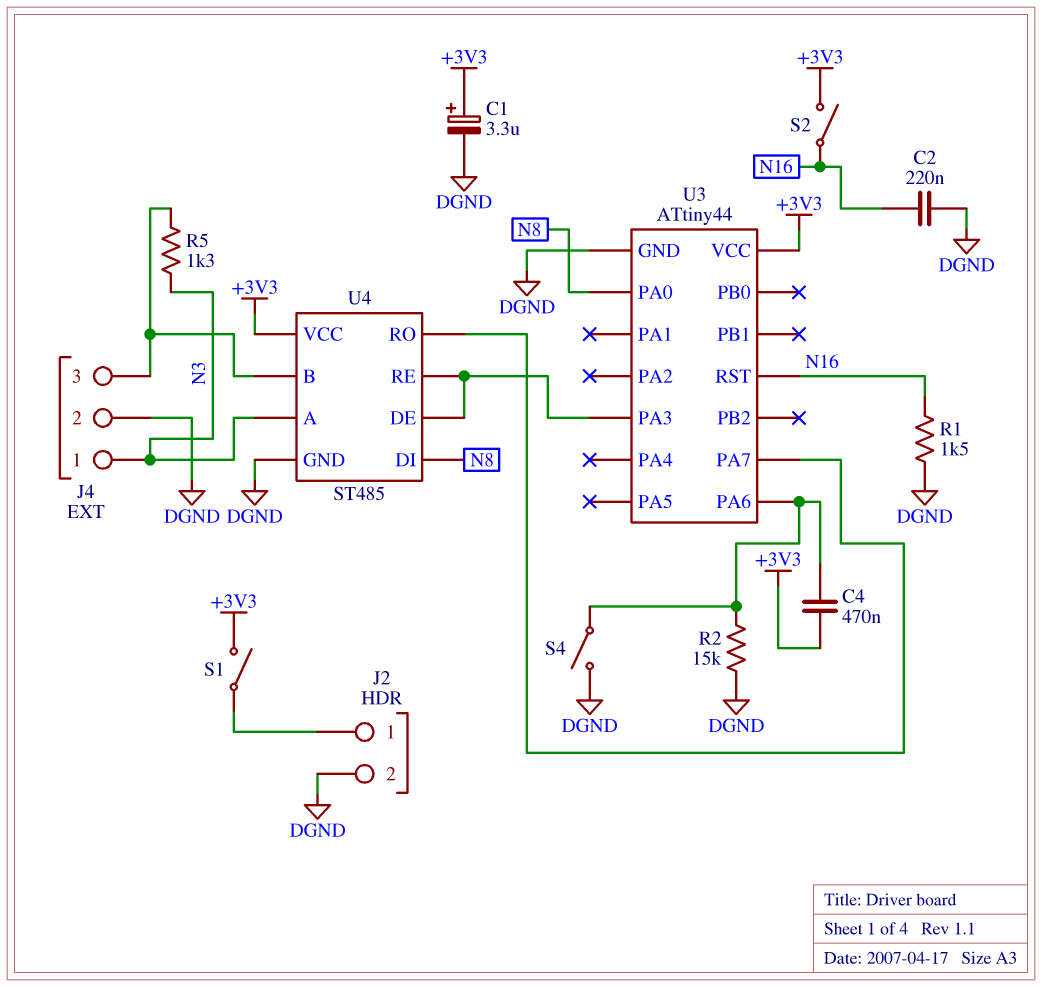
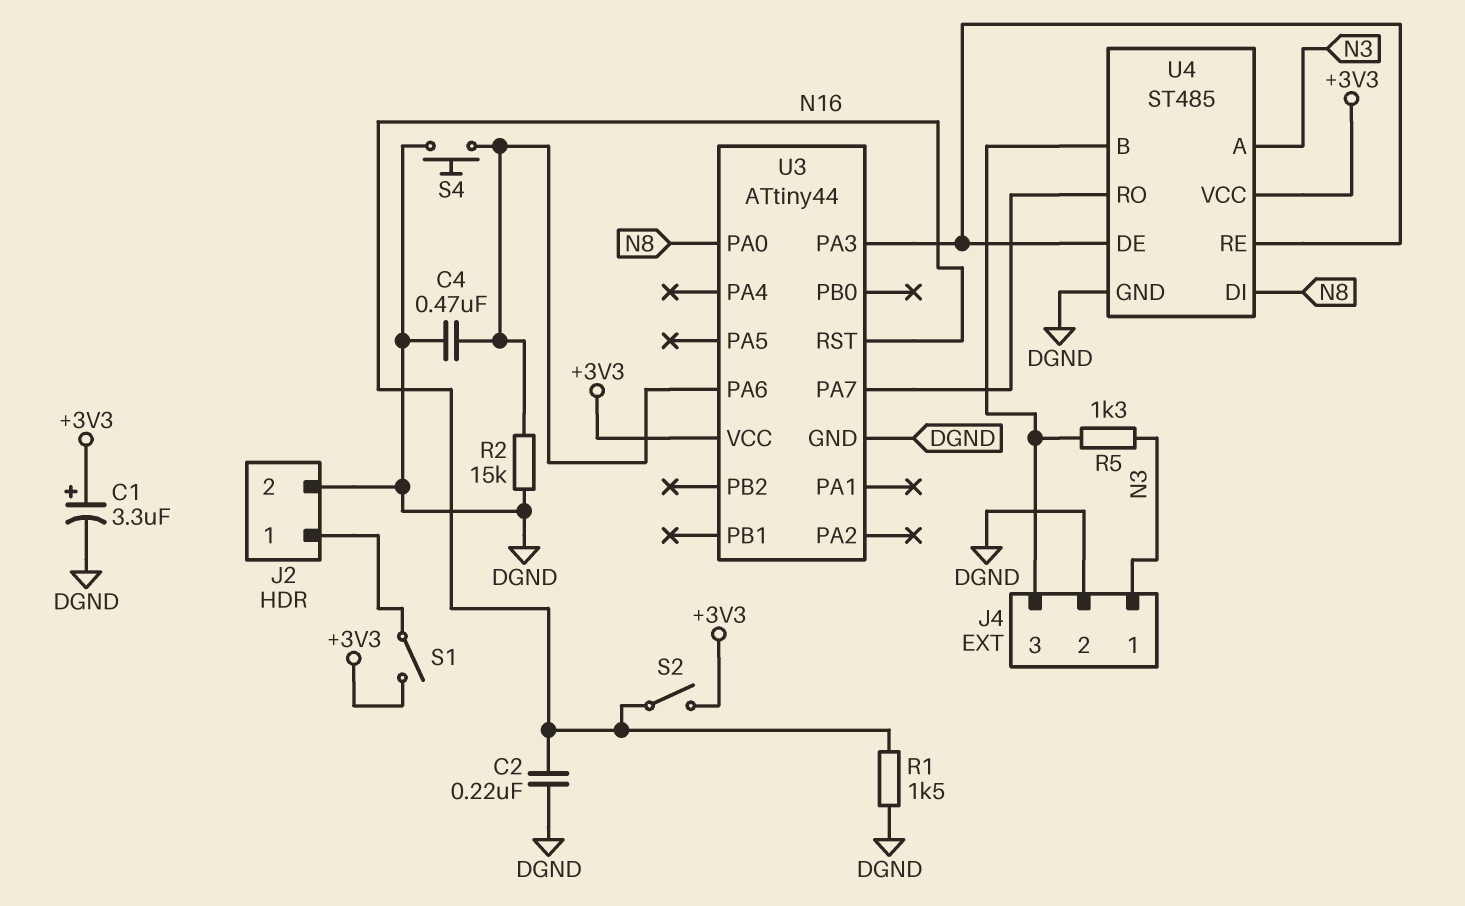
C4: 470nF (+3V3, U3/PA6) -> 470nF (DGND, U3/PA6)
S4: switch (DGND, U3/PA6) -> button (DGND, U3/PA6)

